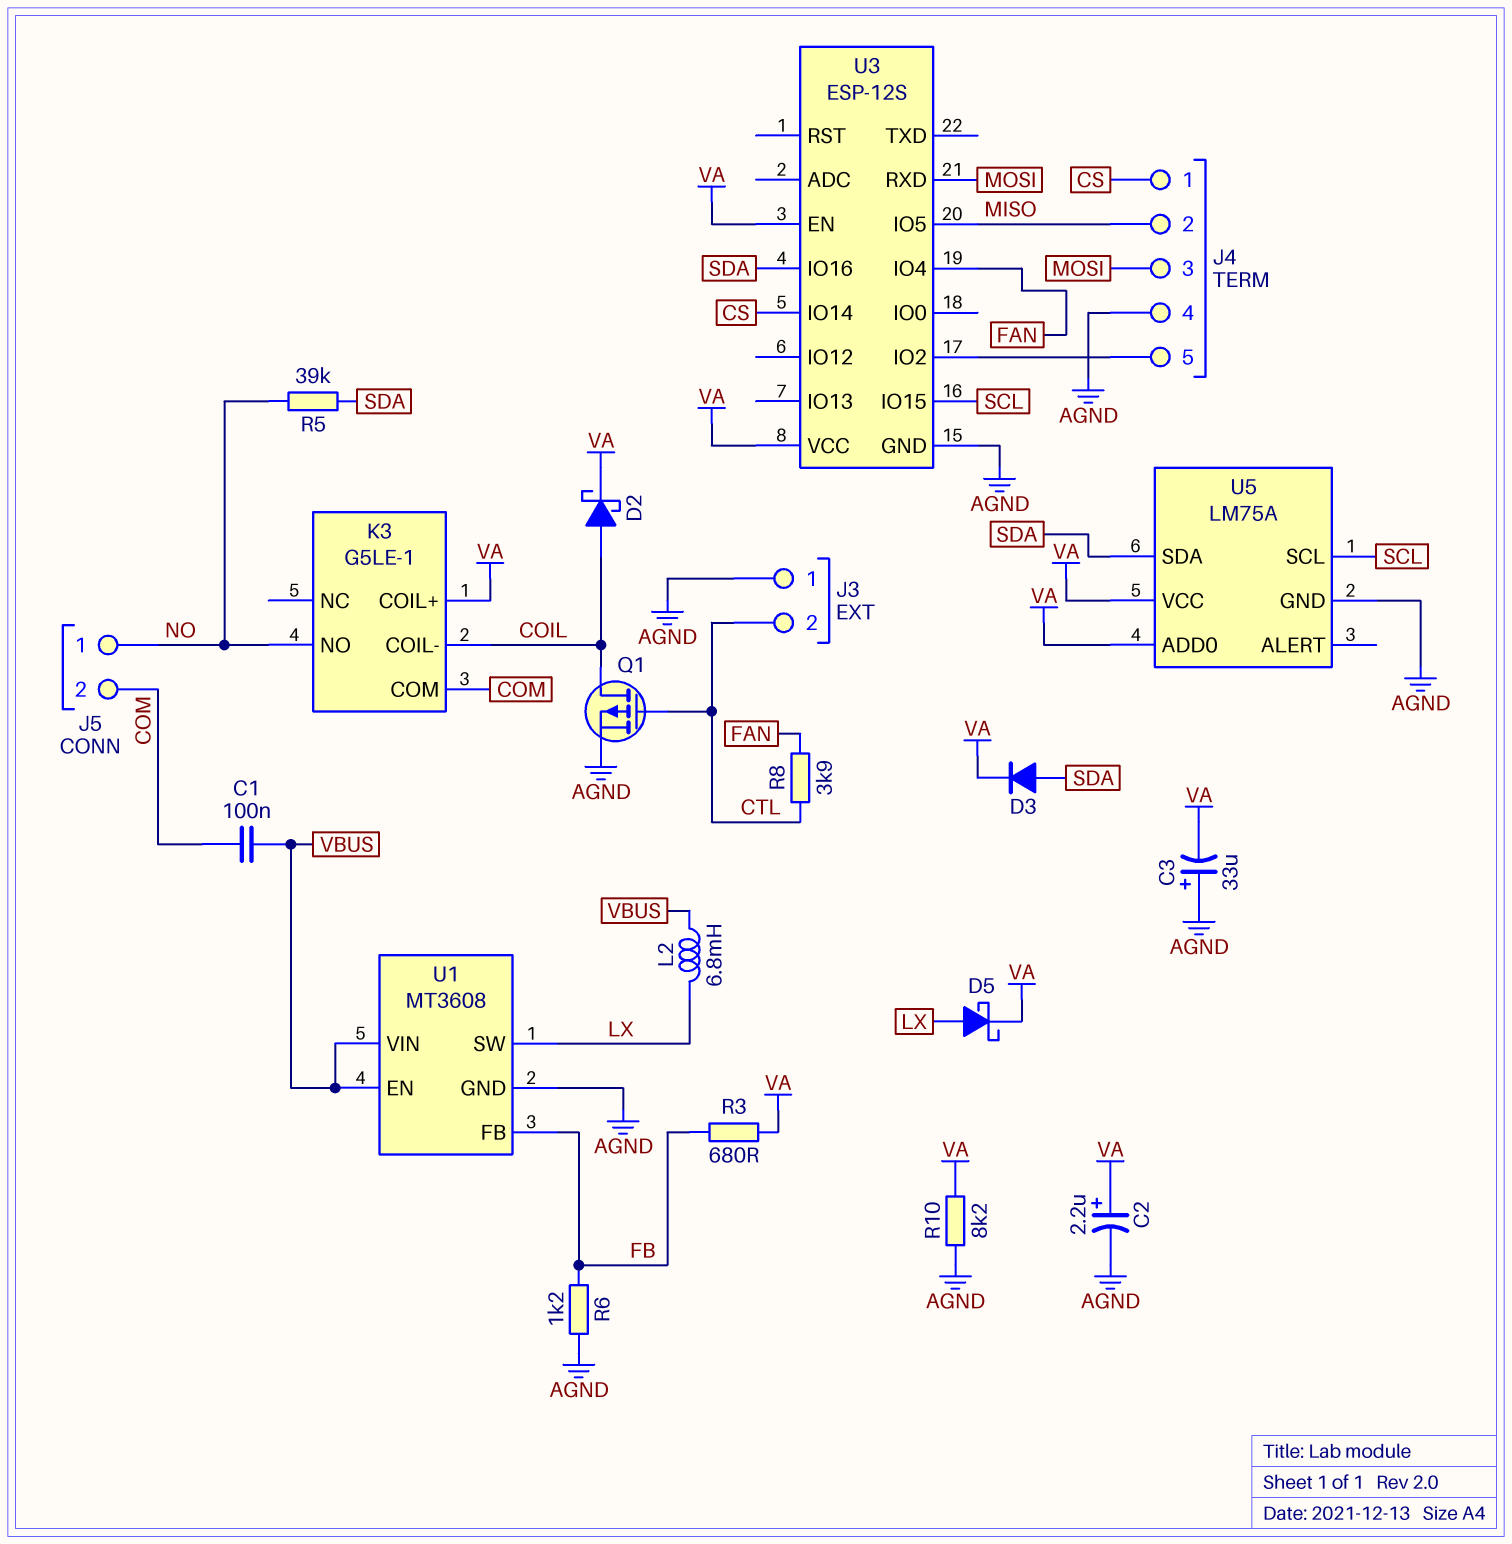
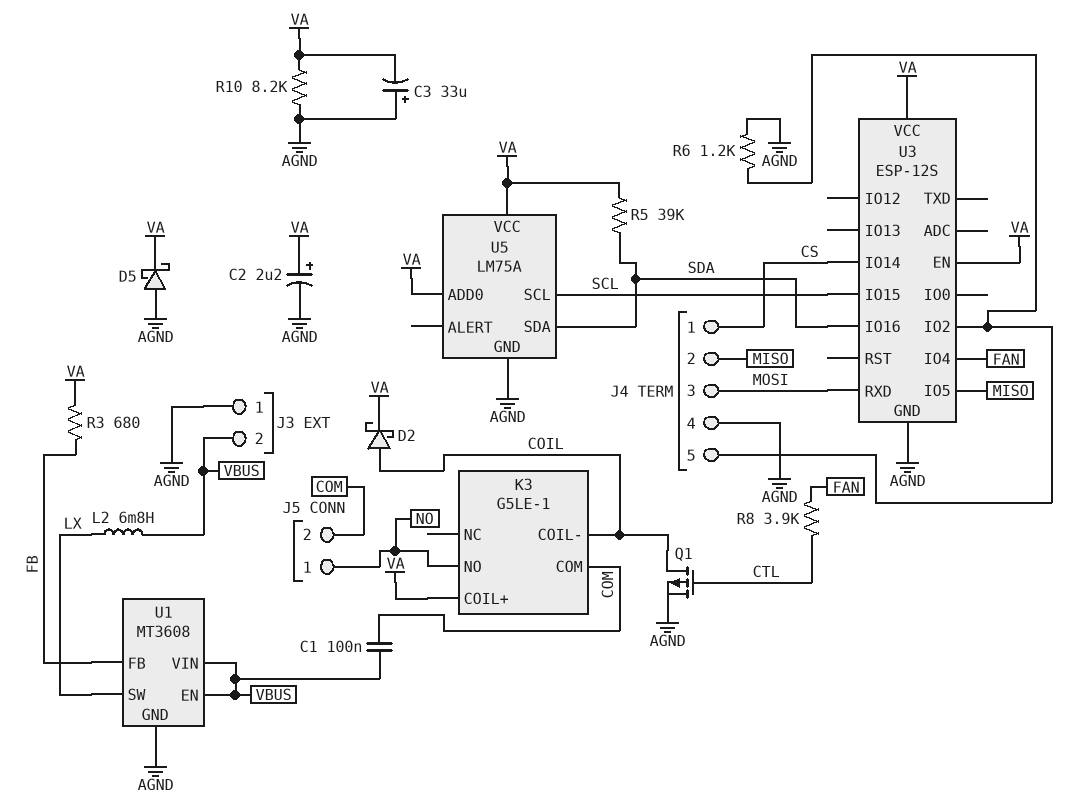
D3: diode (A SDA, K VA) -> none
D5: schottky (A LX, K VA) -> schottky (A AGND, K VA)
J3 pin 2: CTL -> VBUS
R5: 39k (NO, SDA) -> 39k (SDA, VA)
R6: 1.2k (AGND, FB) -> 1.2k (AGND, J4/5)

